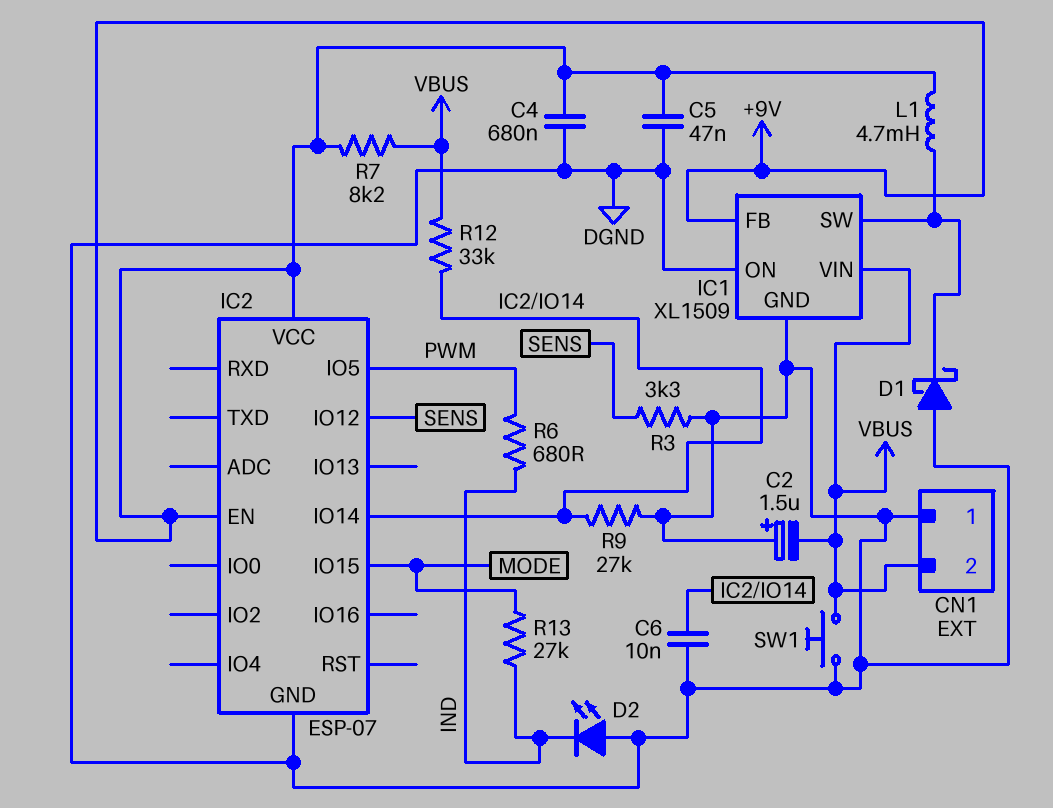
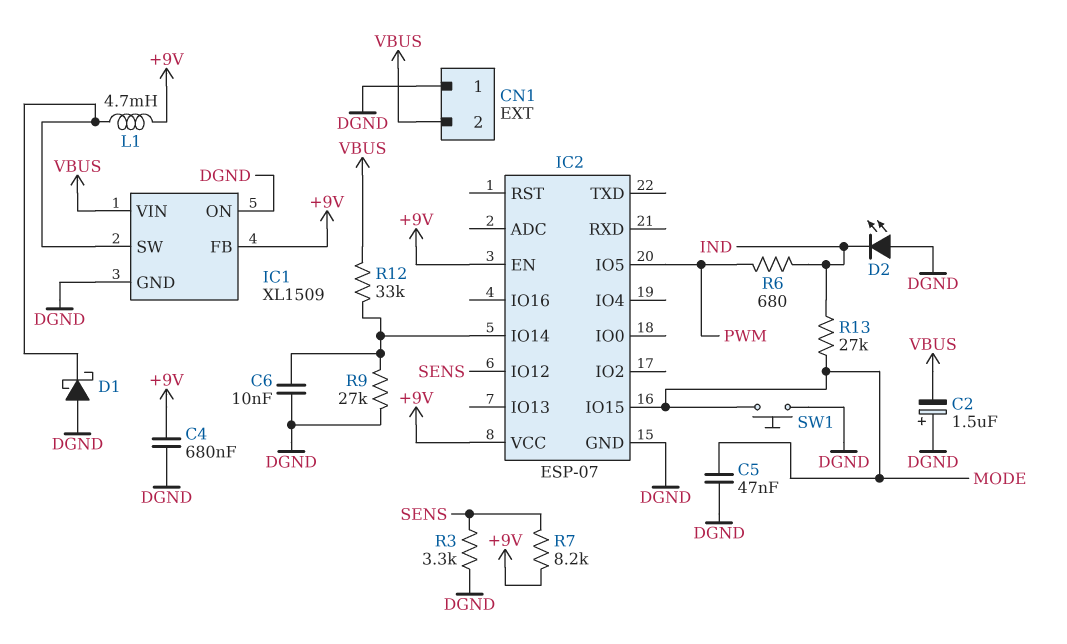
C5: 47nF (+9V, DGND) -> 47nF (DGND, MODE)
R7: 8.2k (+9V, VBUS) -> 8.2k (+9V, SENS)
SW1: button (DGND, VBUS) -> button (DGND, MODE)

